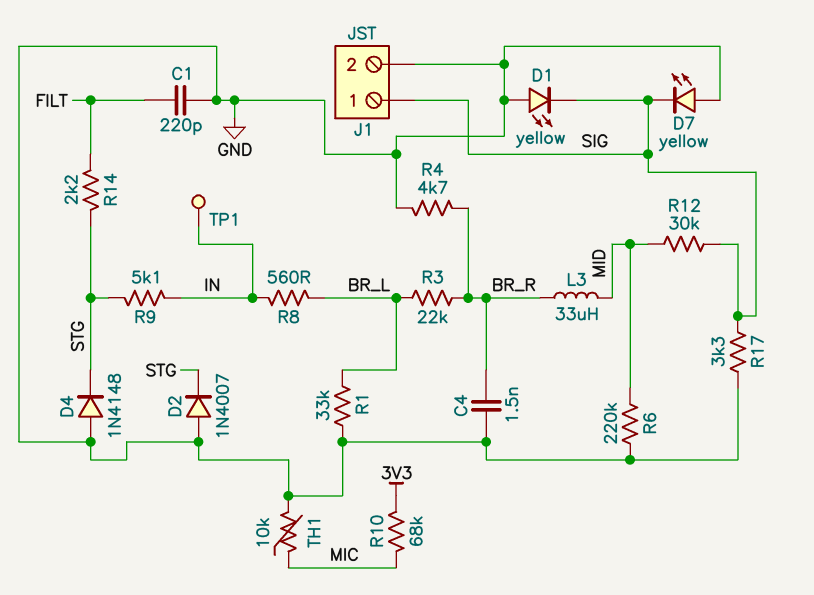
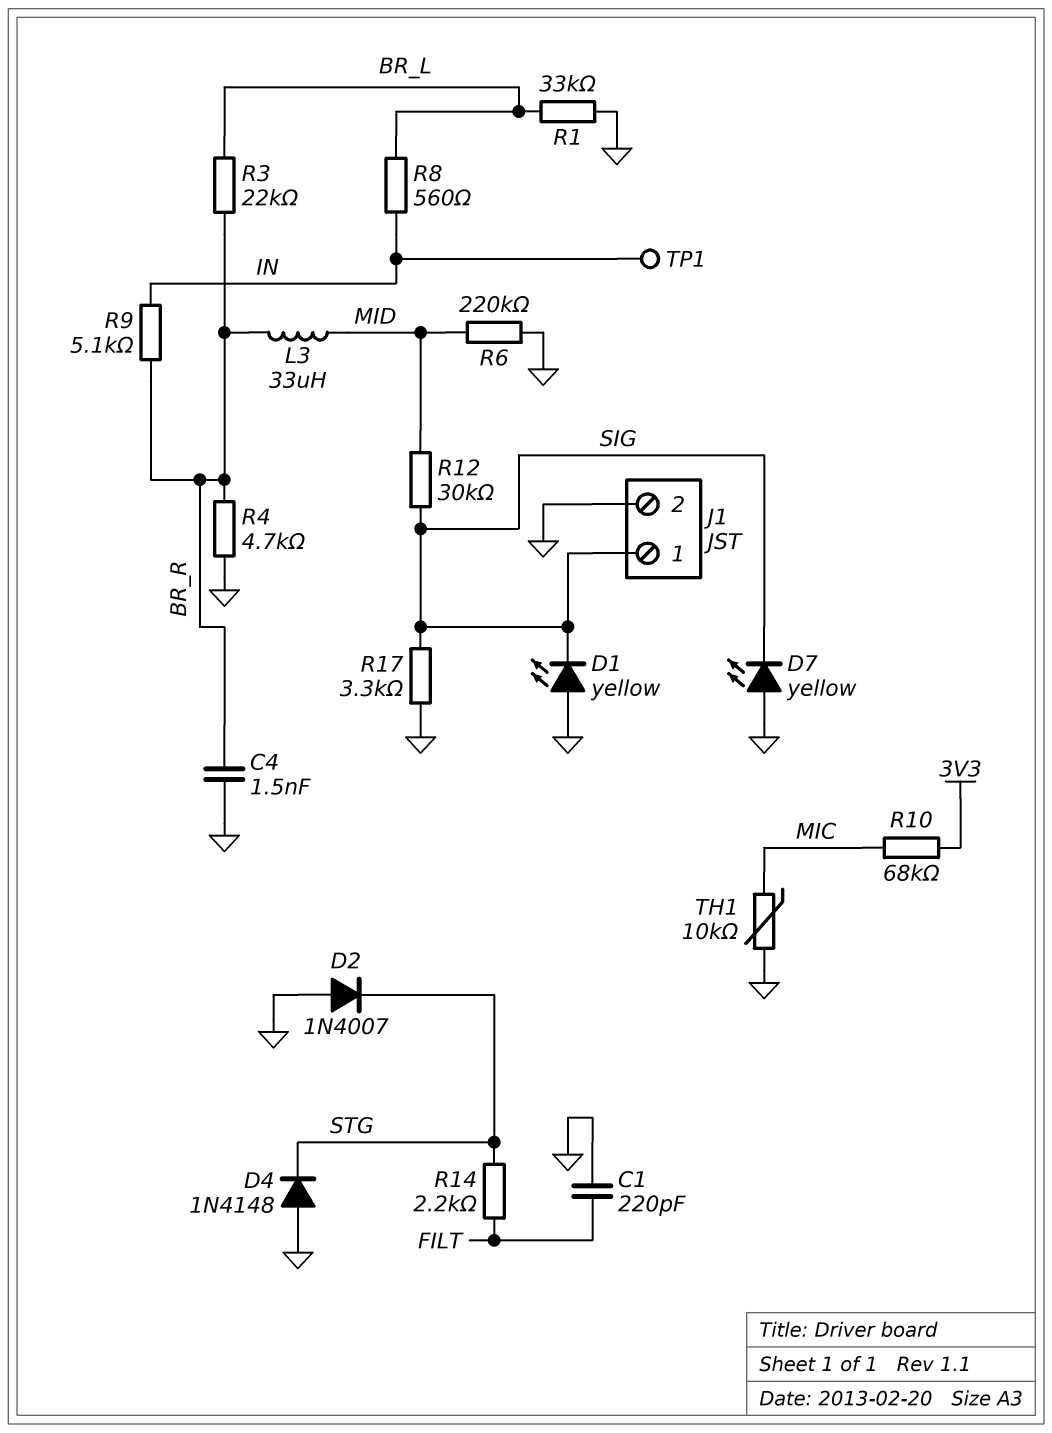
R9: 5.1k (IN, STG) -> 5.1k (BR_R, IN)

